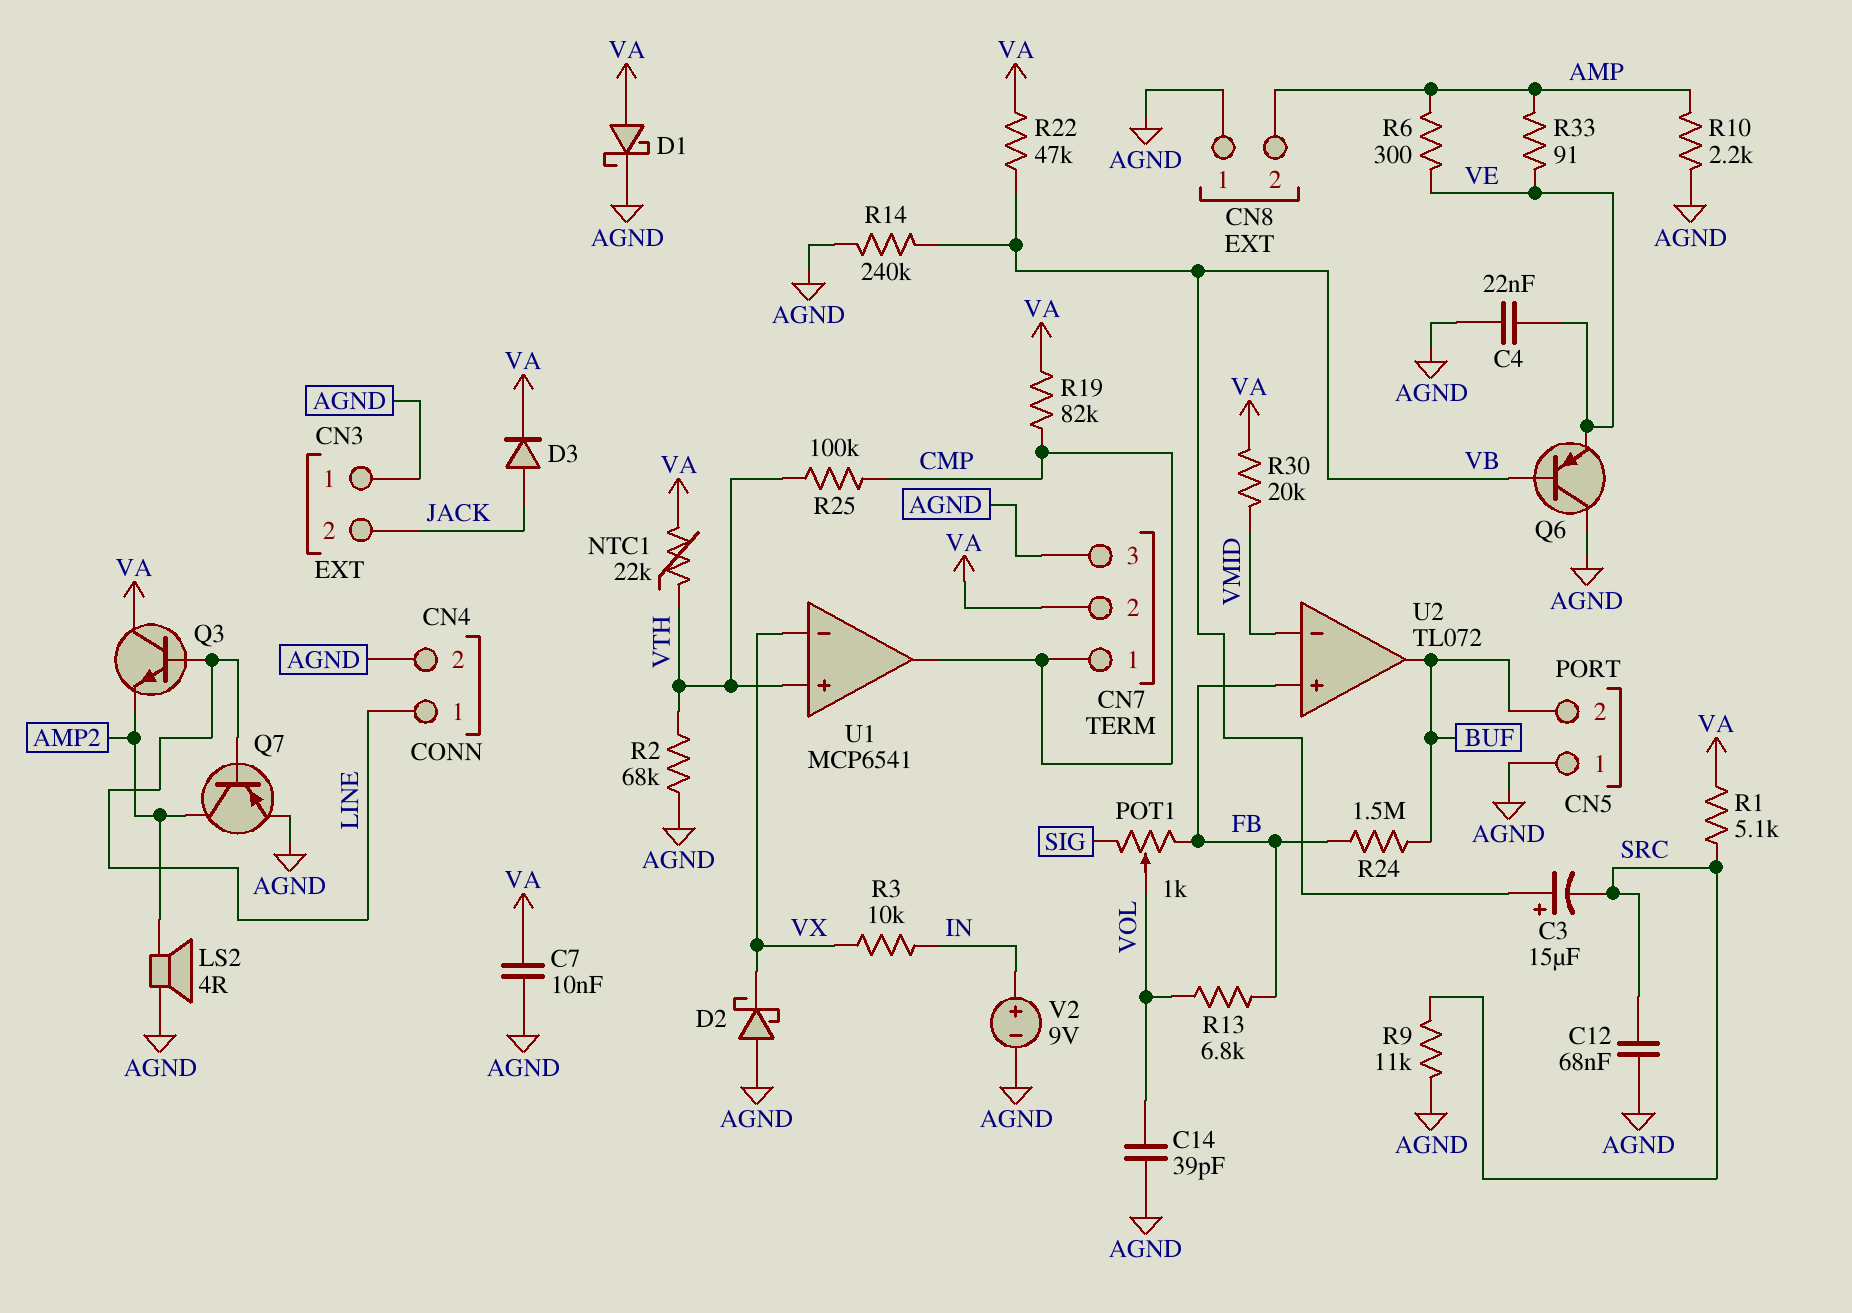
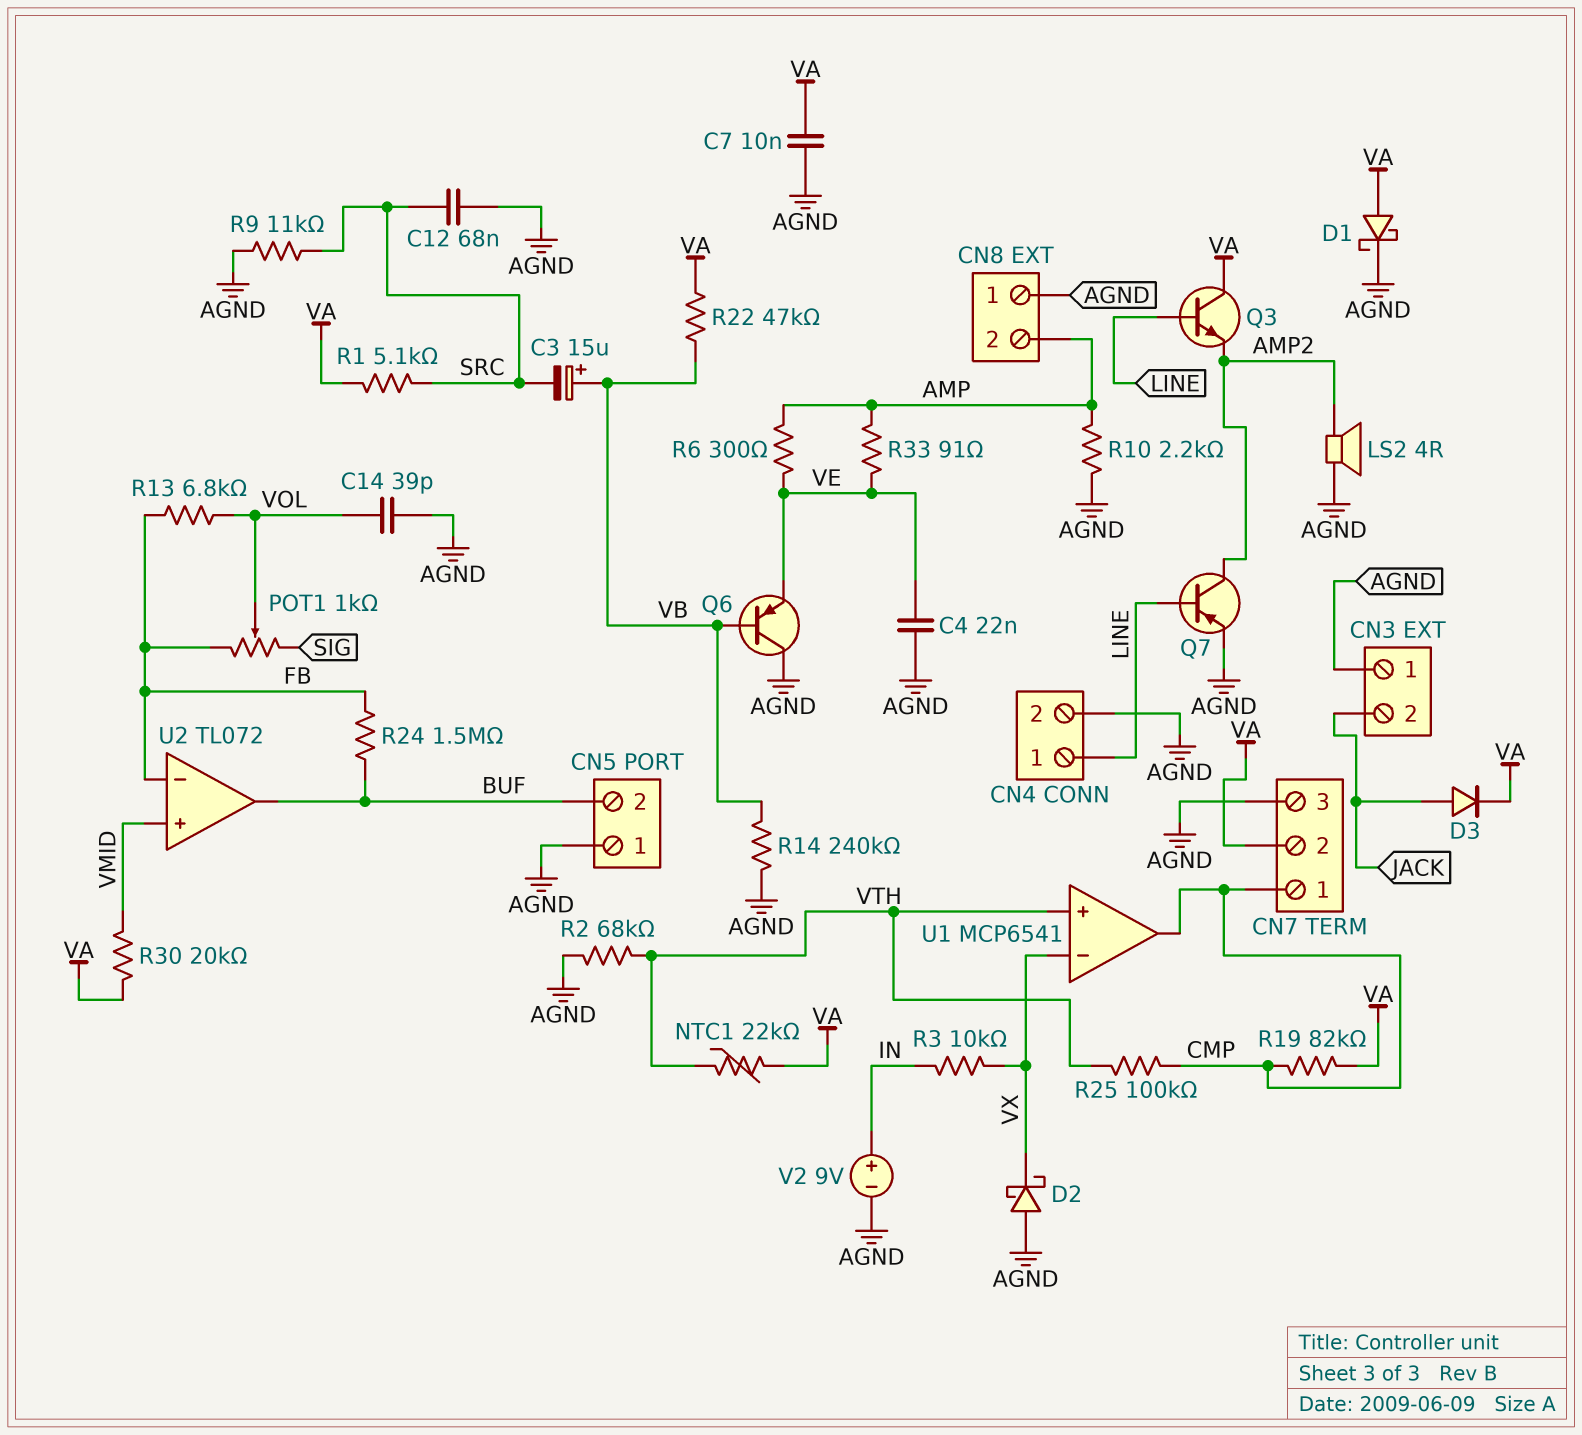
U2 pin in+: FB -> VMID
U2 pin in-: VMID -> FB

